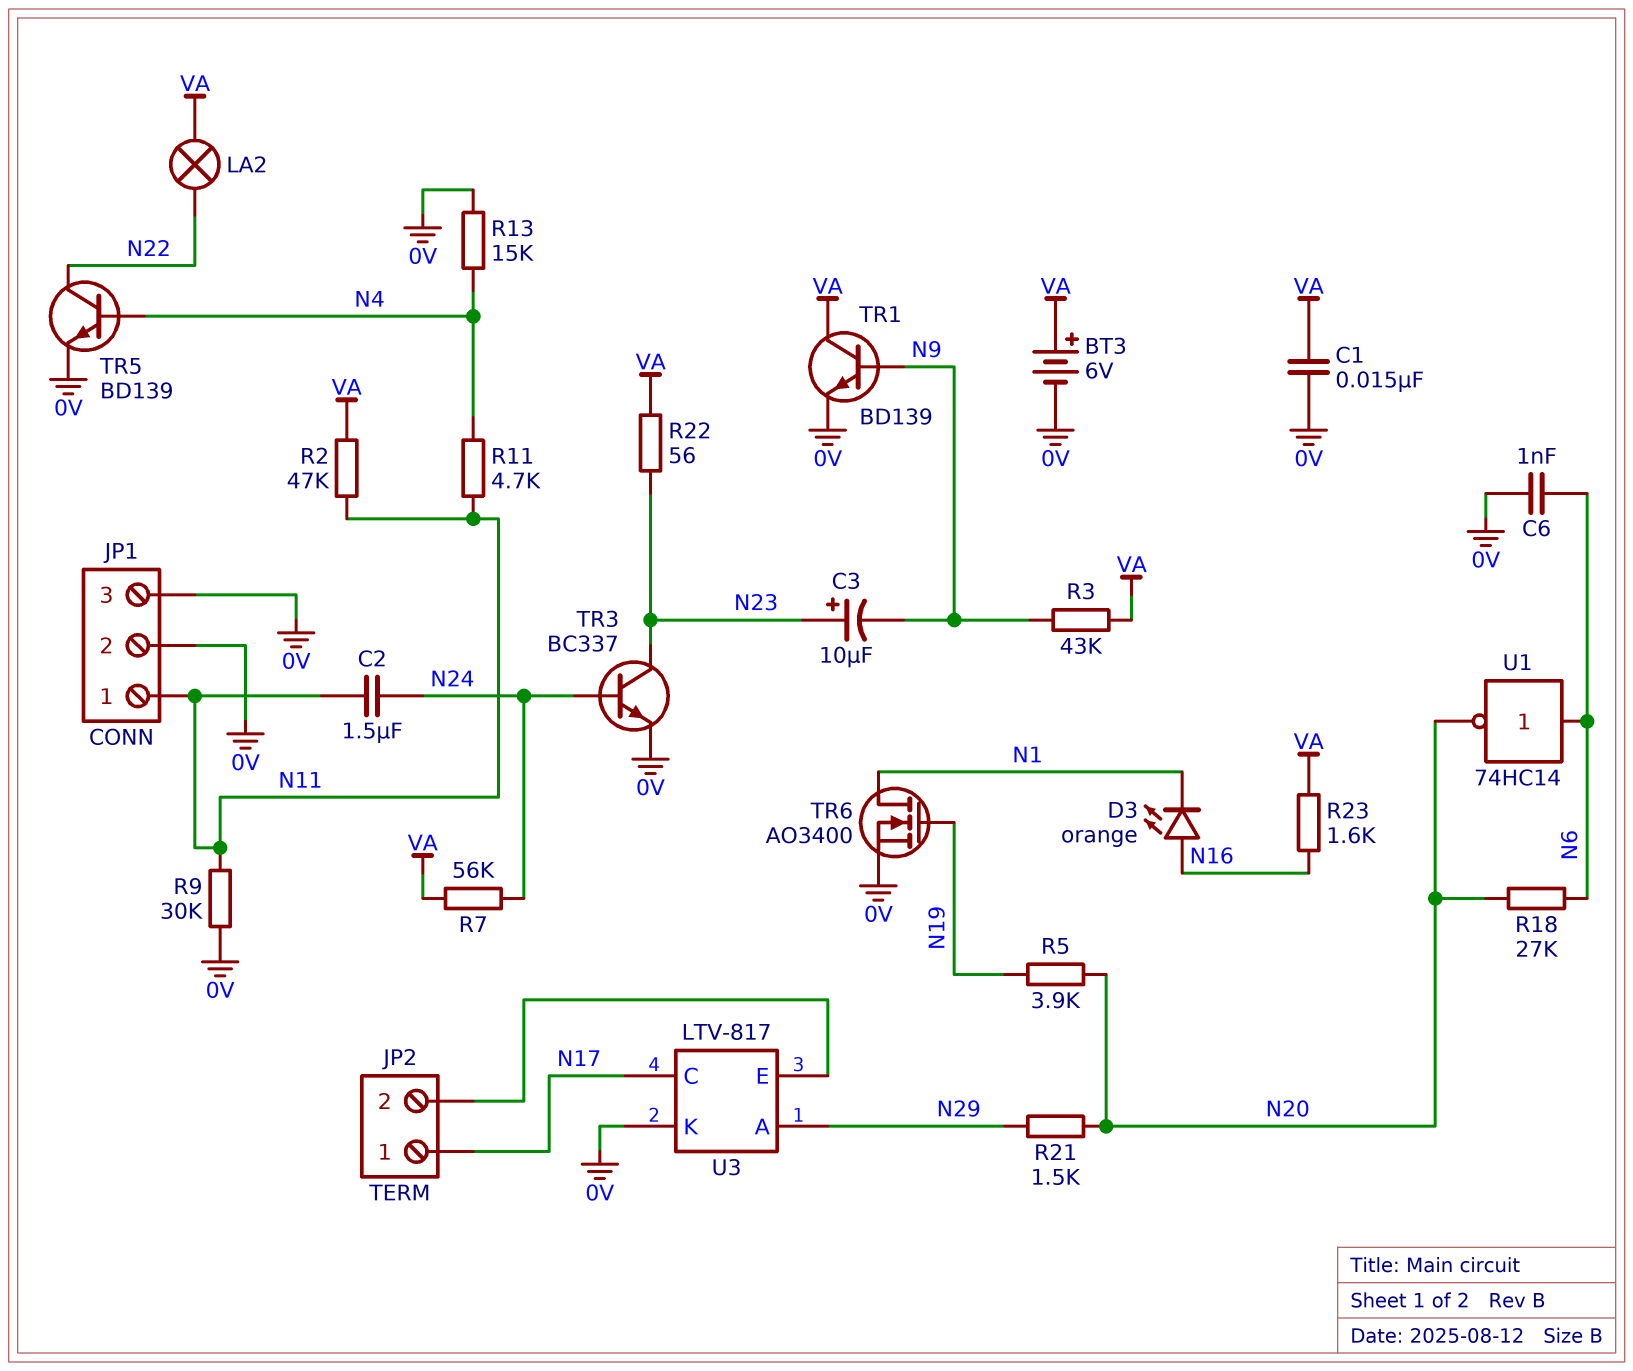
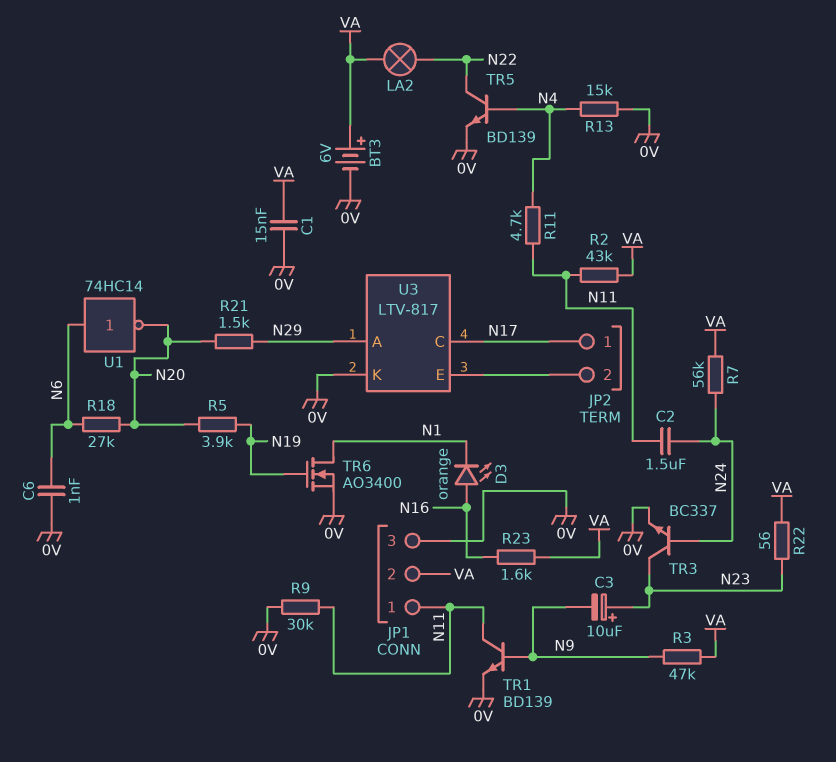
JP1 pin 2: 0V -> VA
R2: 47k (N11, VA) -> 43k (N11, VA)
R3: 43k (N9, VA) -> 47k (N9, VA)
TR1: NPN BD139 (B N9, C VA, E 0V) -> NPN BD139 (B N9, C N11, E 0V)

